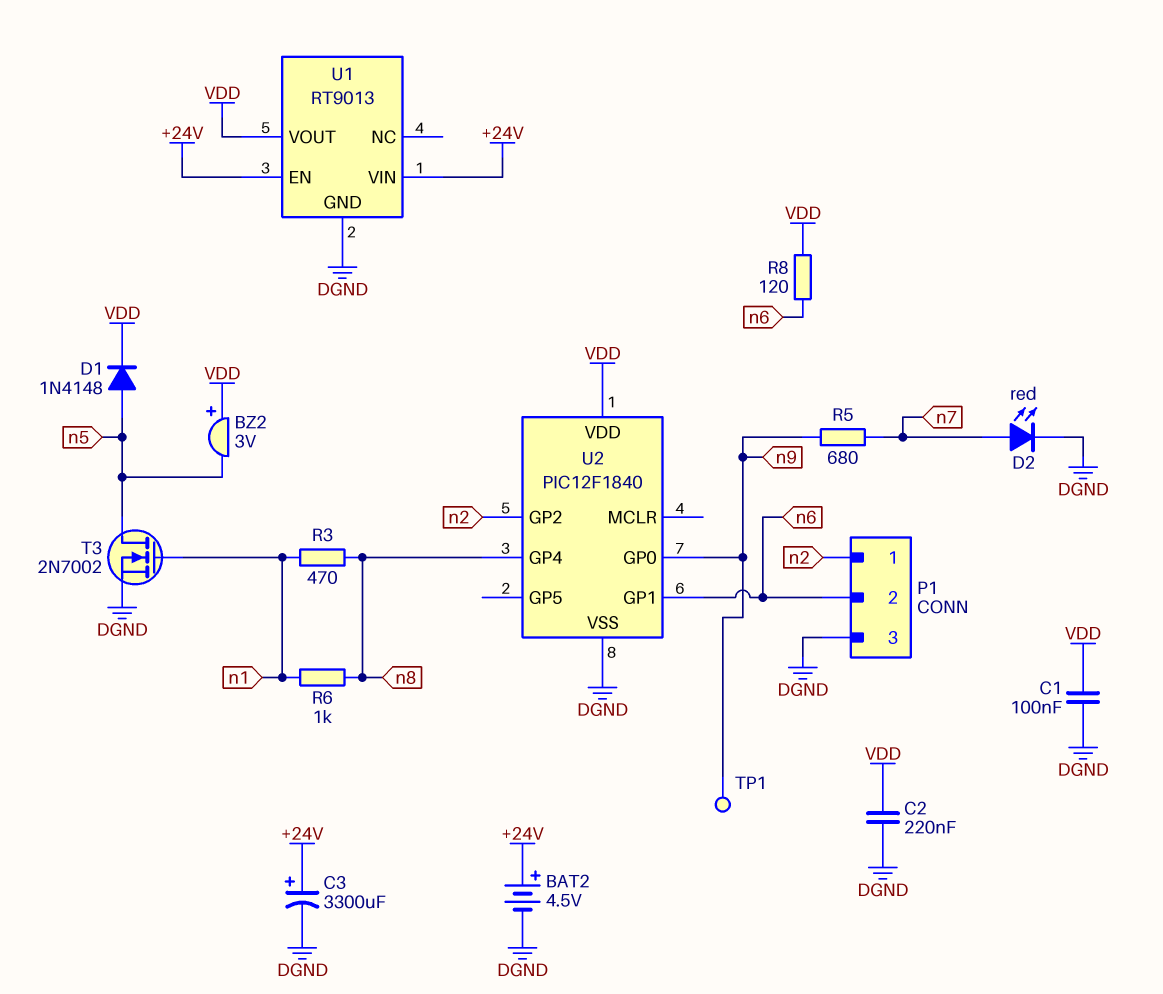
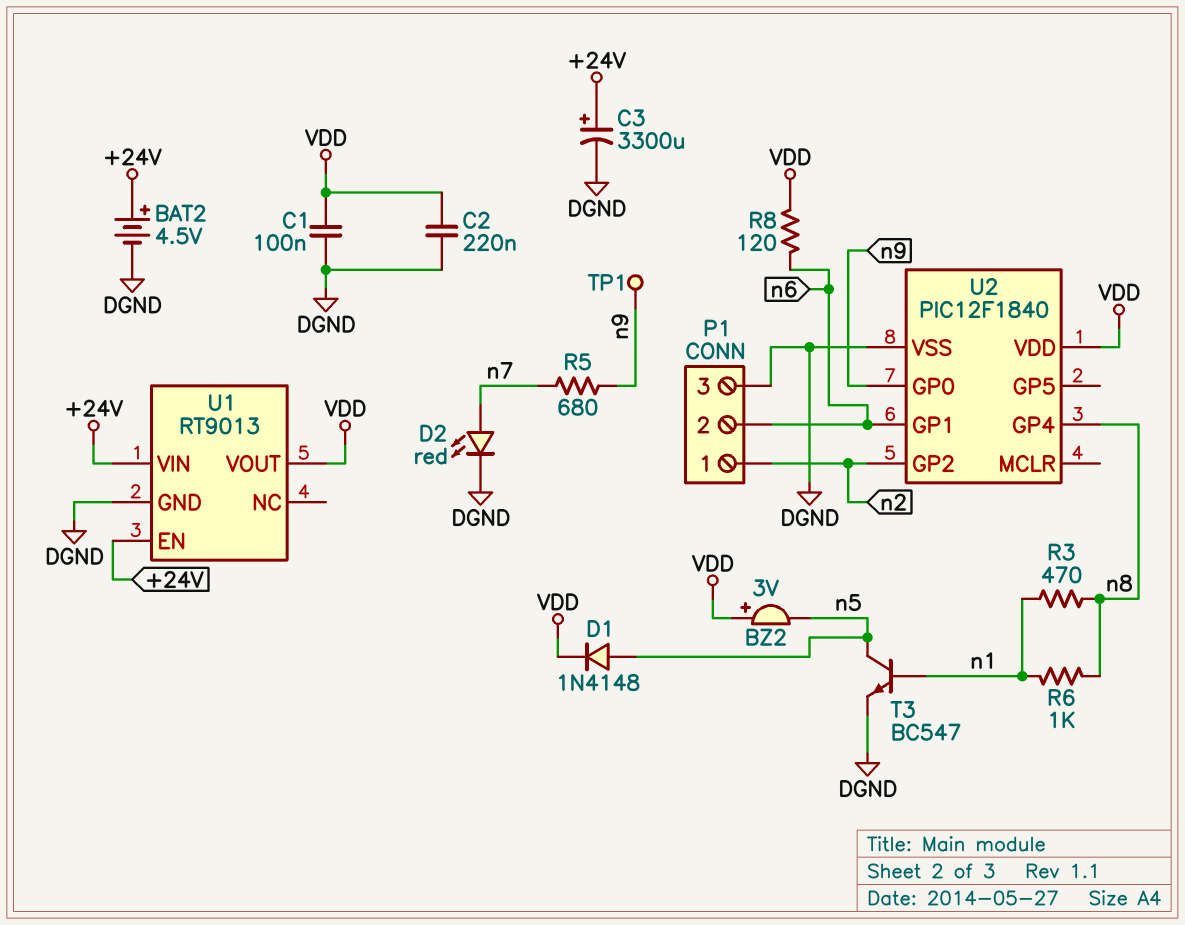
T3: NMOS 2N7002 (G n1, D n5, S DGND) -> NPN BC547 (B n1, C n5, E DGND)

